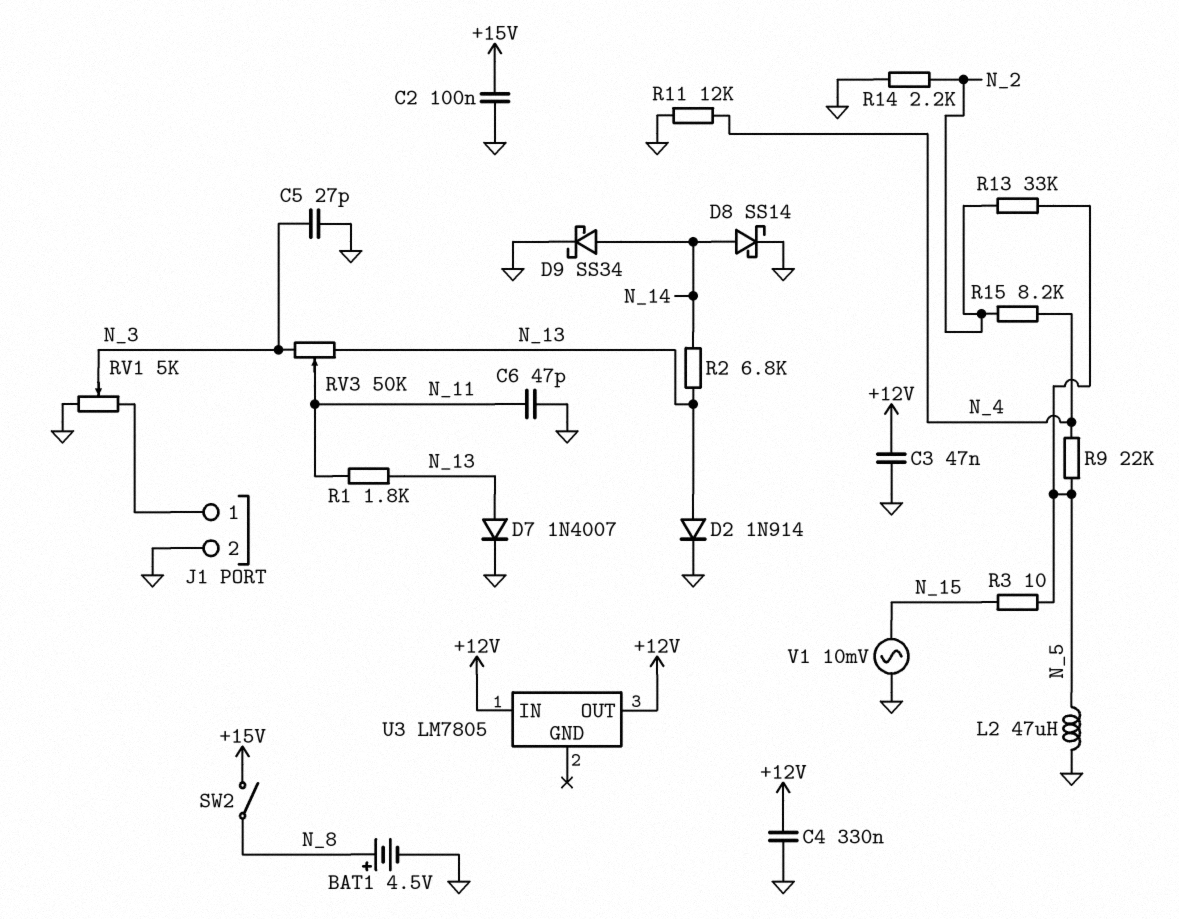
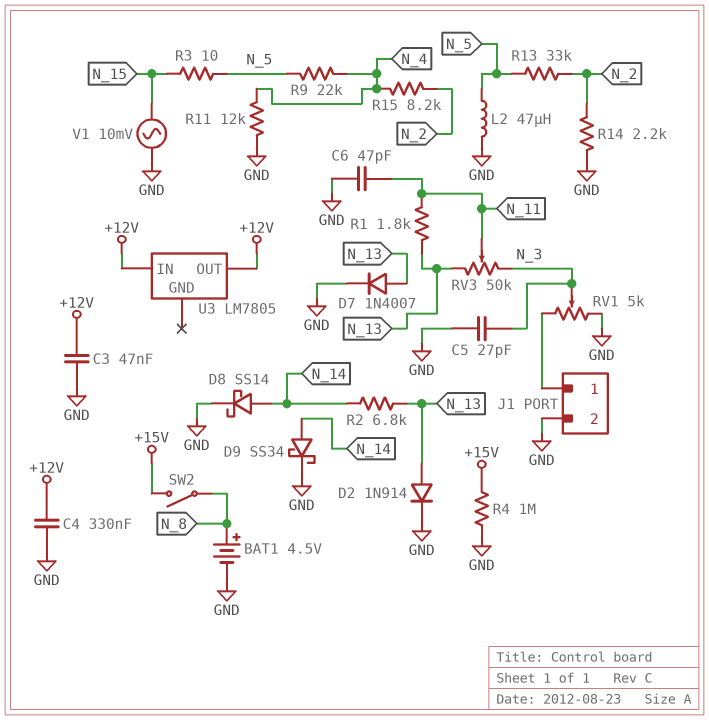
C2: 100nF (+15V, GND) -> none
R4: none -> 1M (+15V, GND)

